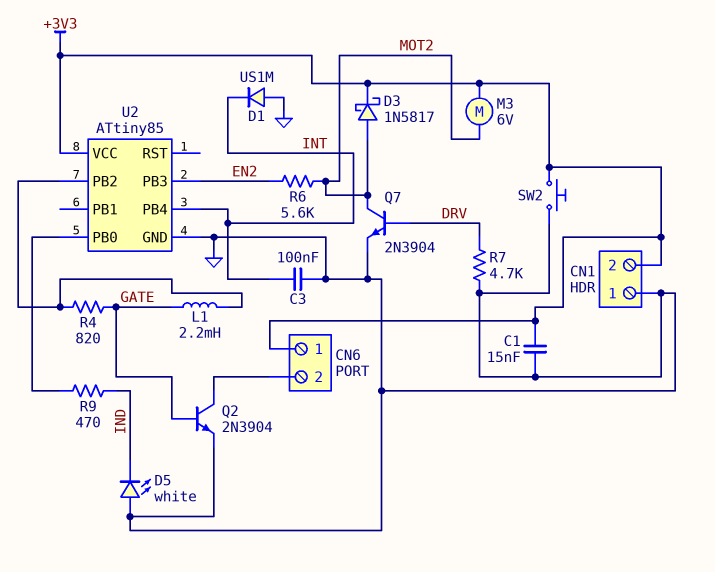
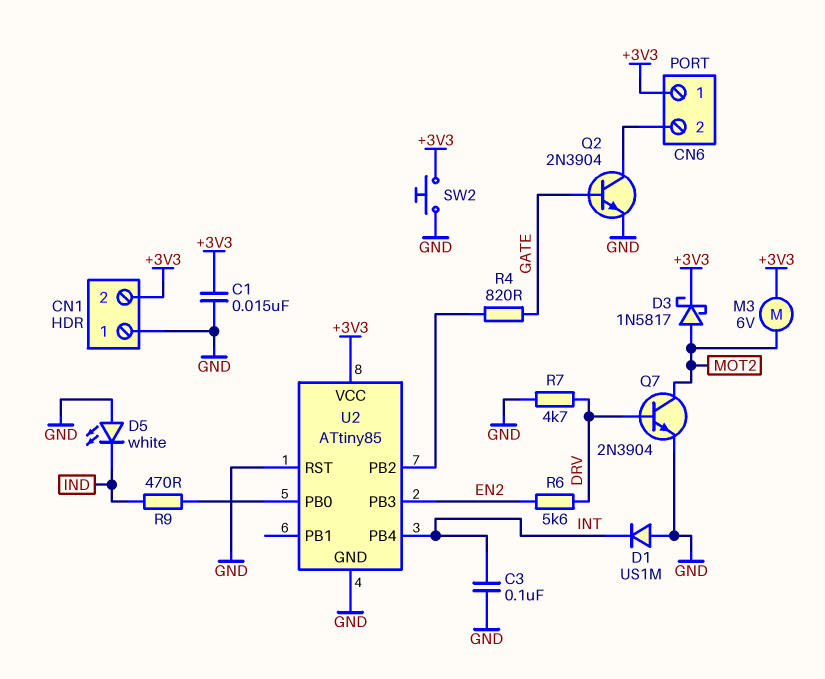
L1: 2.2mH (GATE, U2/PB2) -> none
R6: 5.6k (EN2, MOT2) -> 5.6k (DRV, EN2)
U2 pin RST: none -> GND

